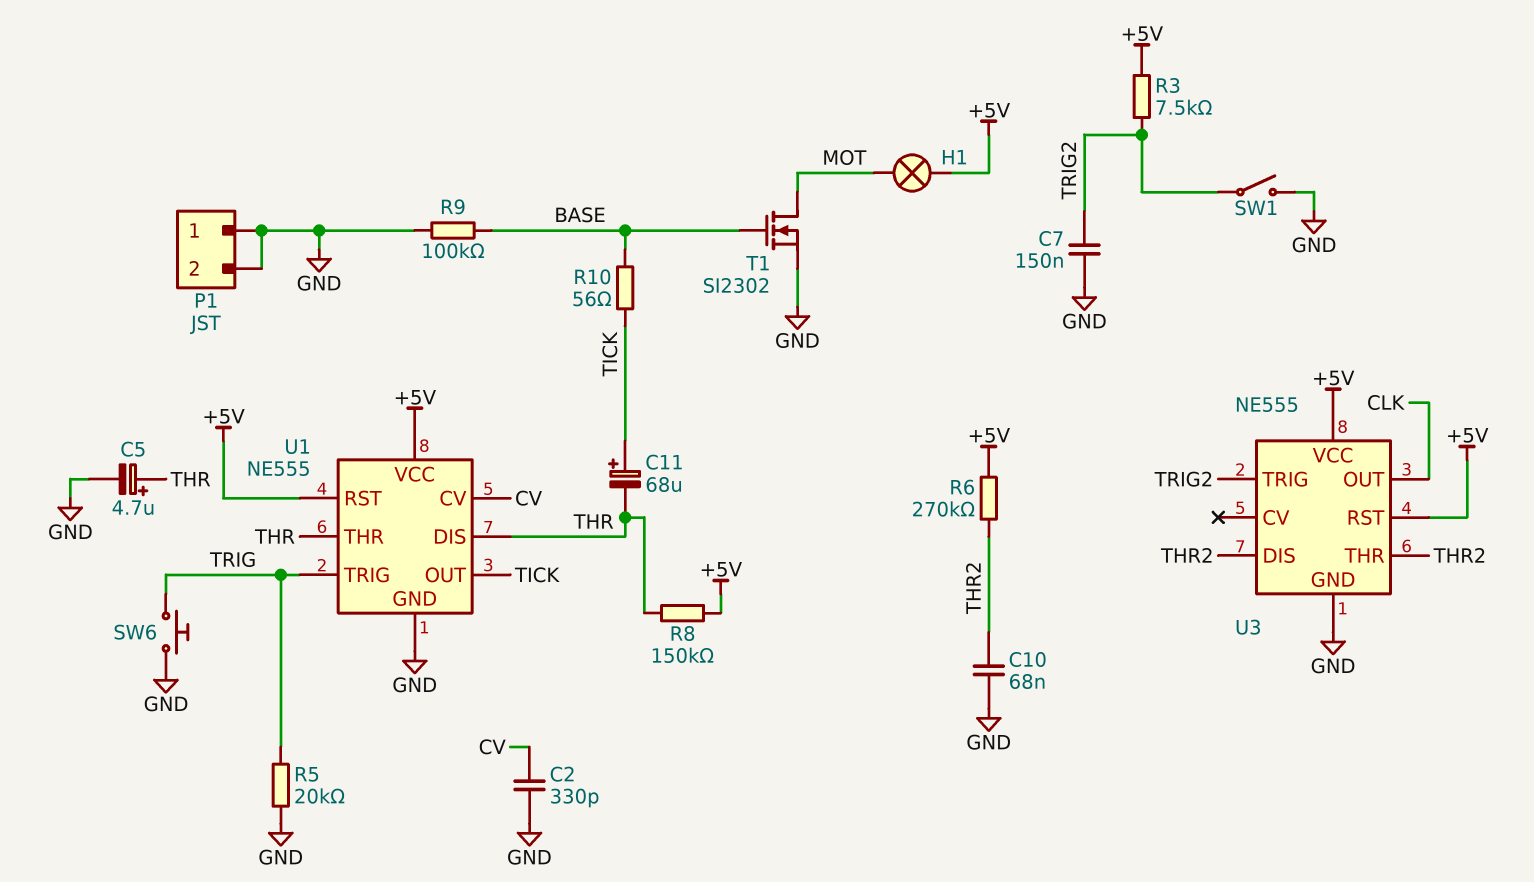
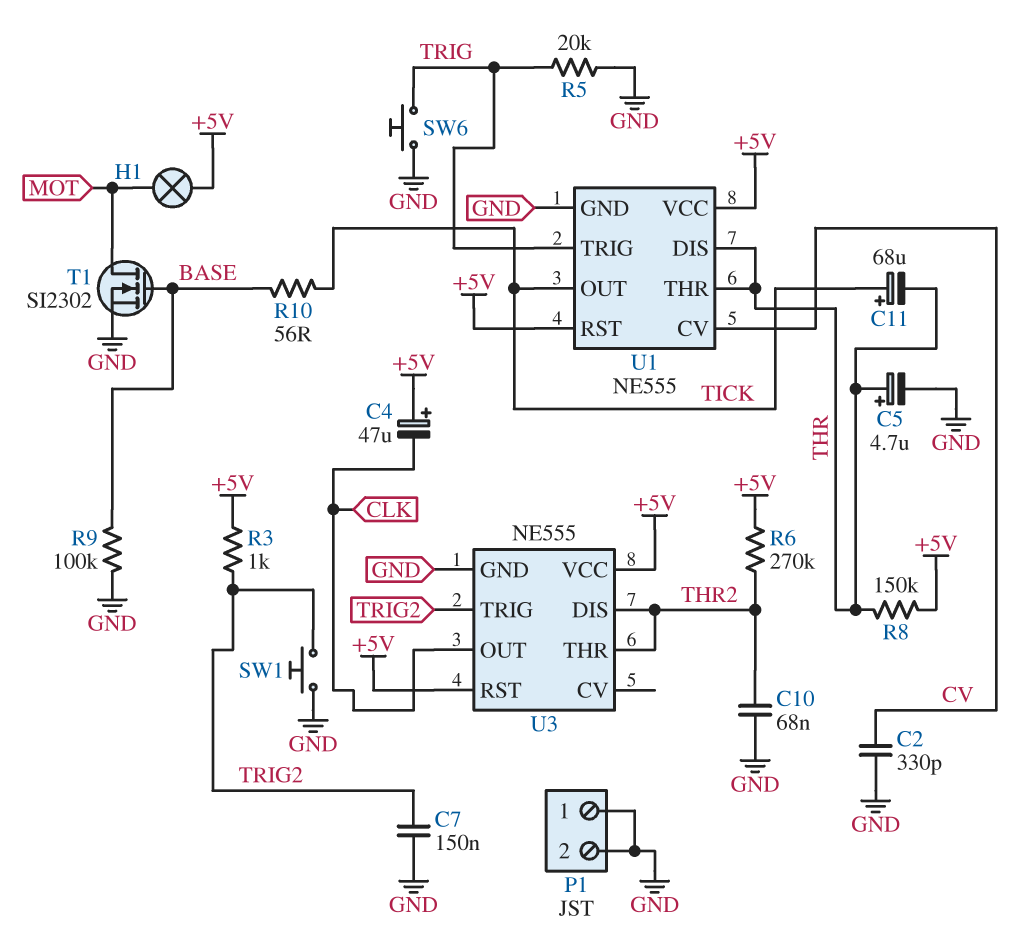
C4: none -> 47uF (plus +5V, minus CLK)
R3: 7.5k (+5V, TRIG2) -> 1k (+5V, TRIG2)
SW1: switch (GND, TRIG2) -> button (GND, TRIG2)

